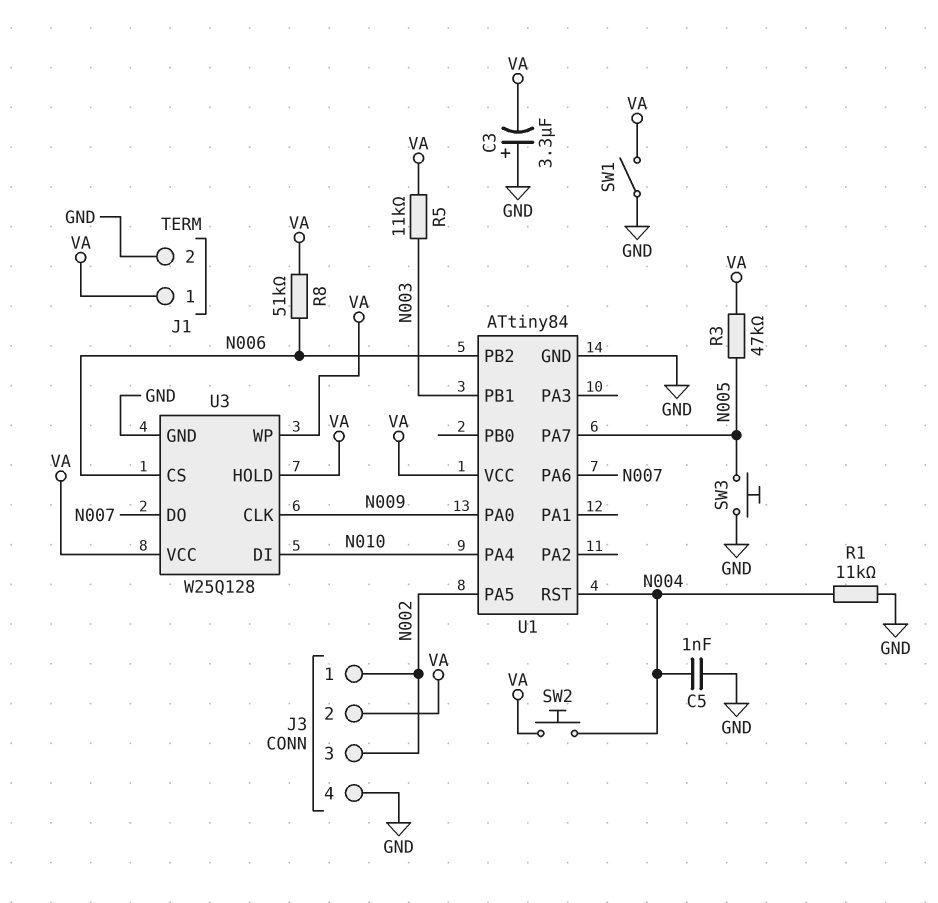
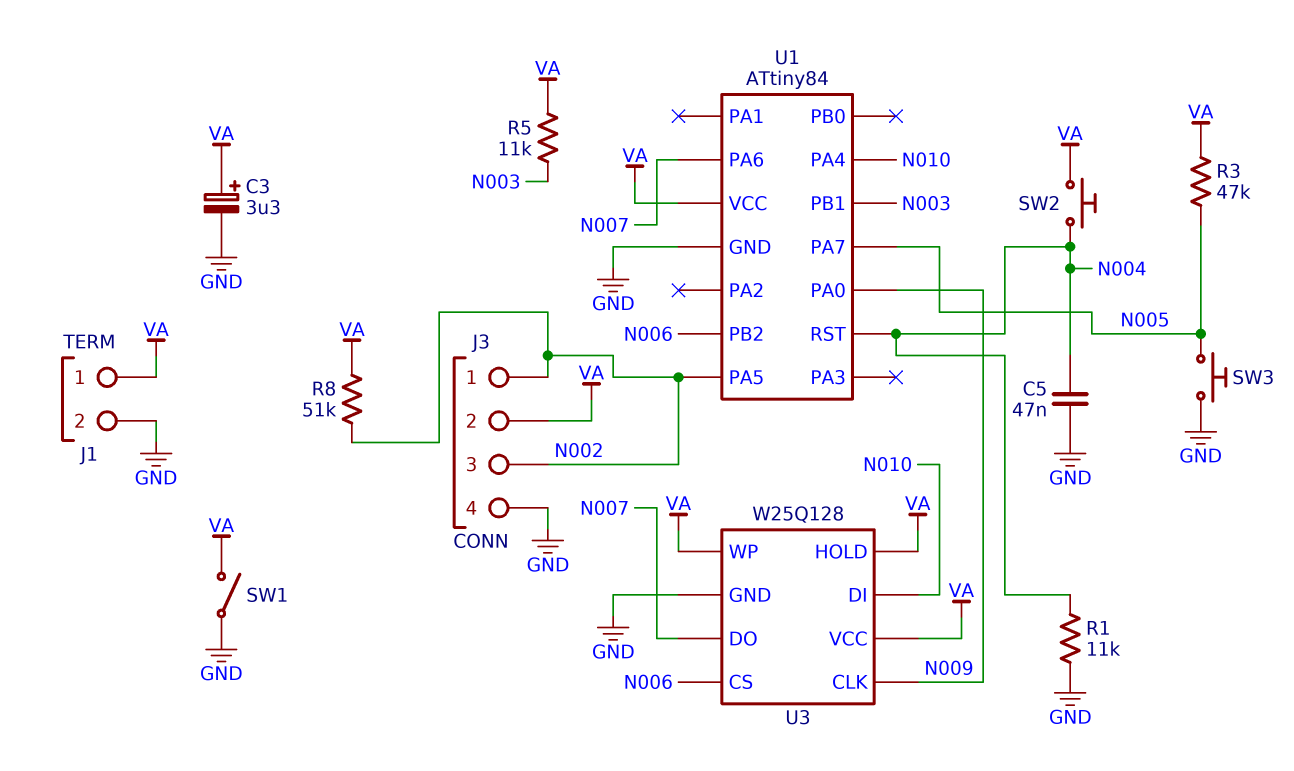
C3: 3.3uF (plus GND, minus VA) -> 3.3uF (plus VA, minus GND)
C5: 1nF (GND, N004) -> 47nF (GND, N004)
R8: 51k (N006, VA) -> 51k (N002, VA)

